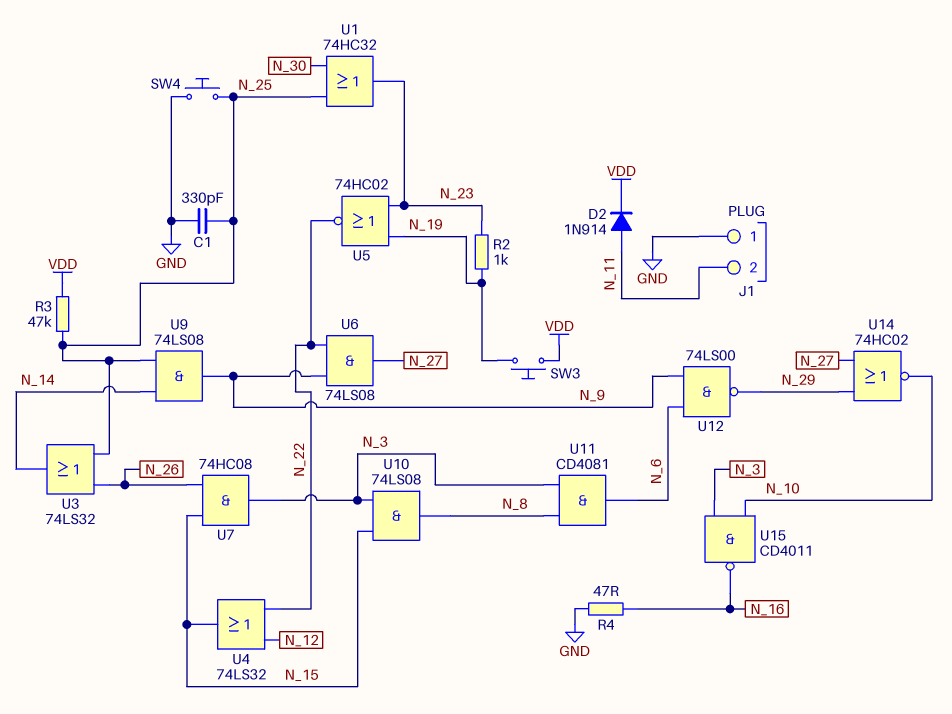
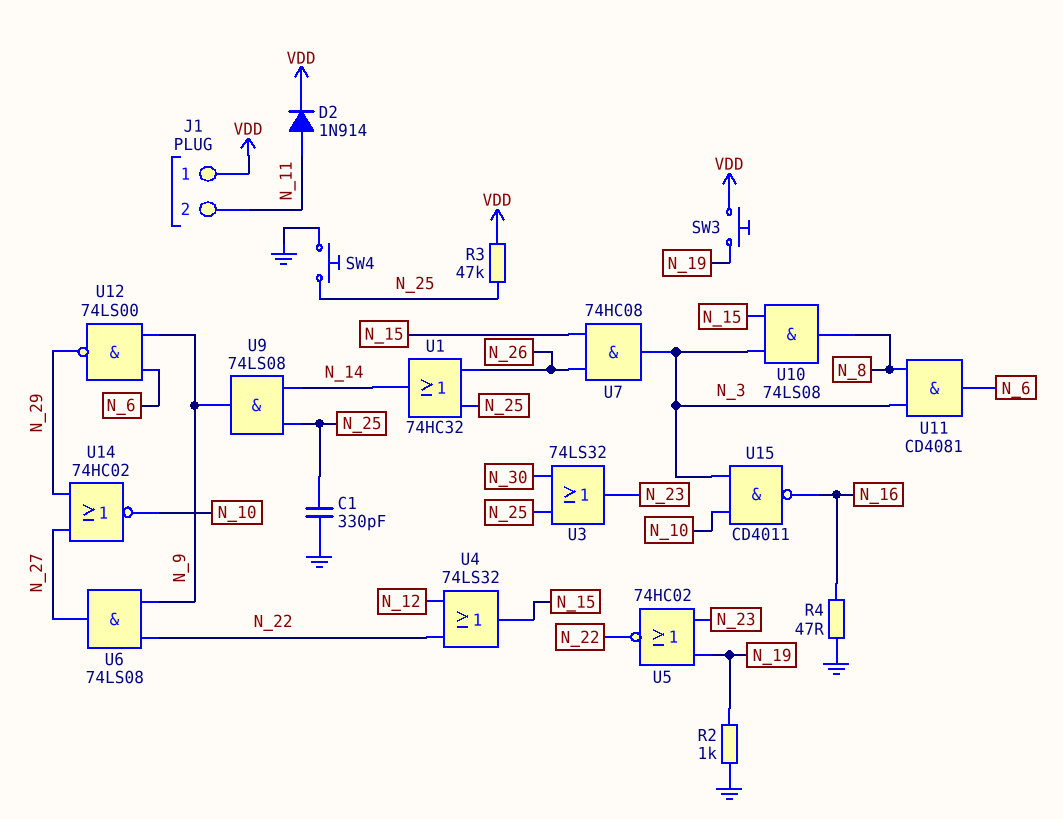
J1 pin 1: GND -> VDD
R2: 1k (N_19, N_23) -> 1k (GND, N_19)
U1: OR 74HC32 (in N_25, in N_30, out N_23) -> OR 74HC32 (in N_25, in N_26, out N_14)
U3: OR 74LS32 (in N_25, in N_26, out N_14) -> OR 74LS32 (in N_25, in N_30, out N_23)

